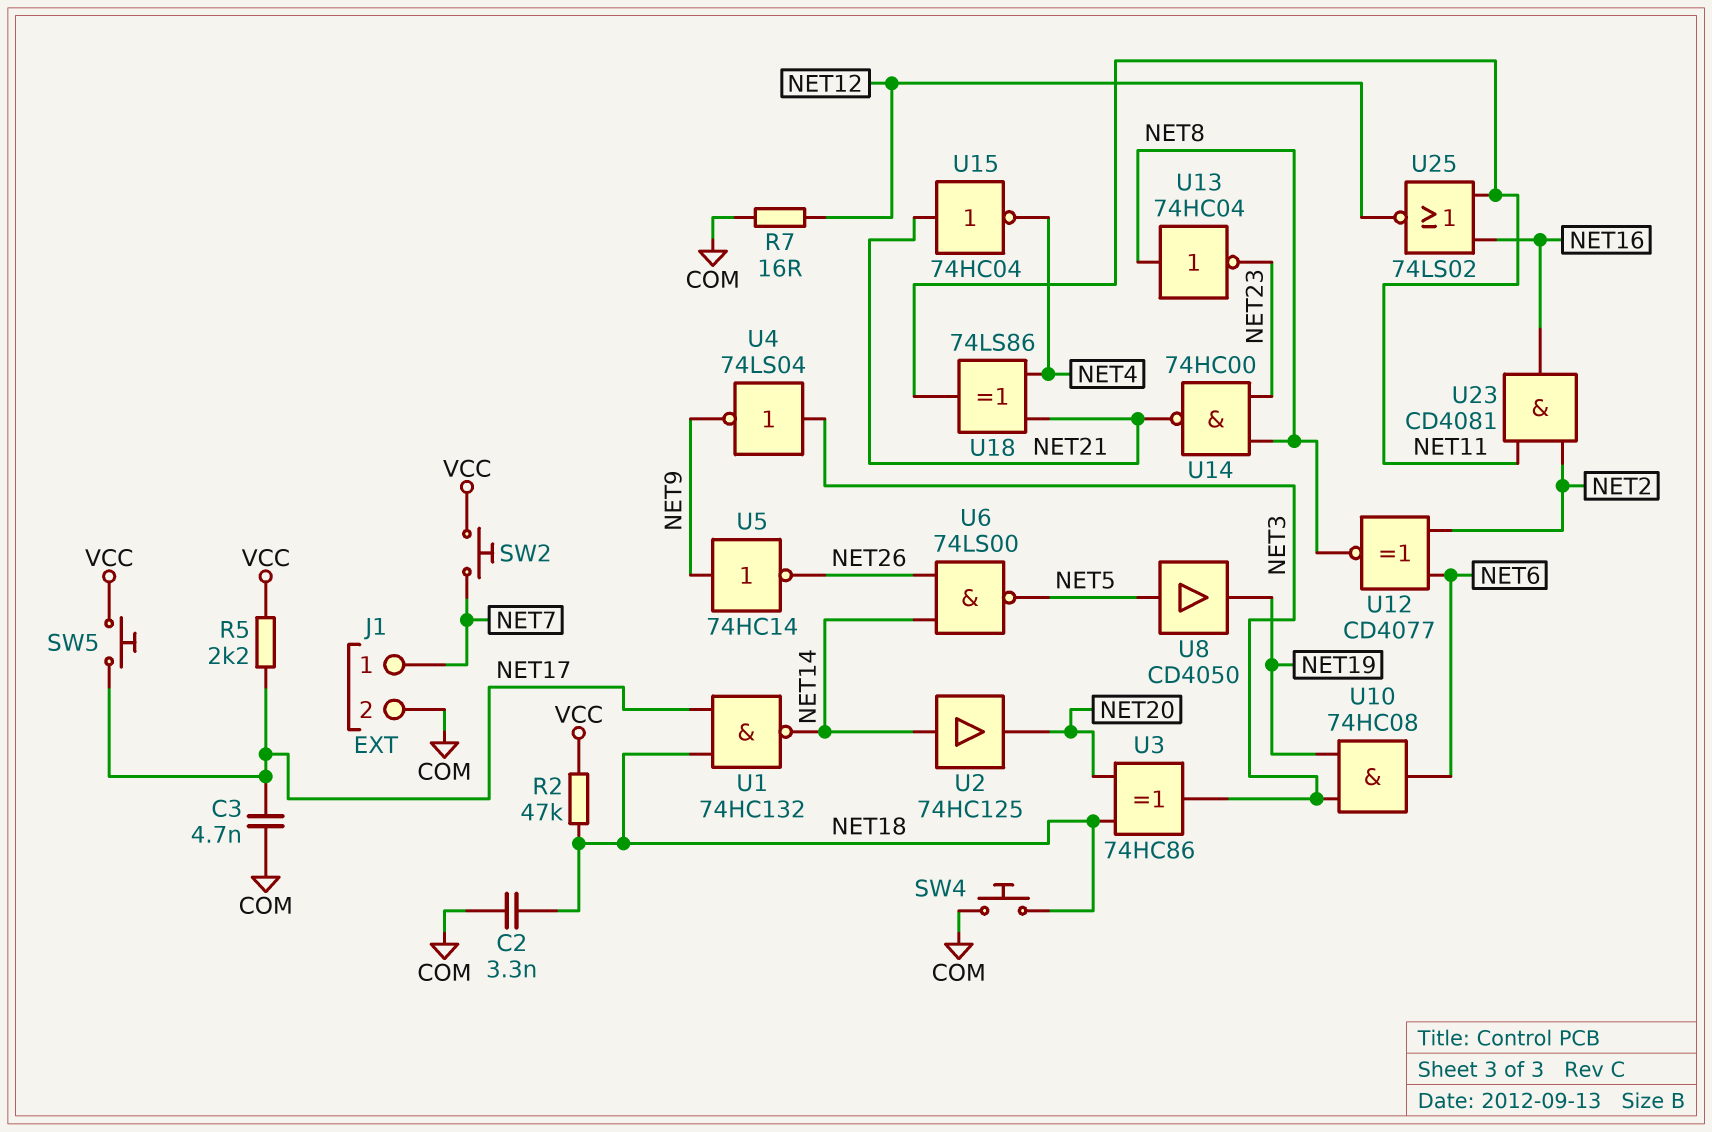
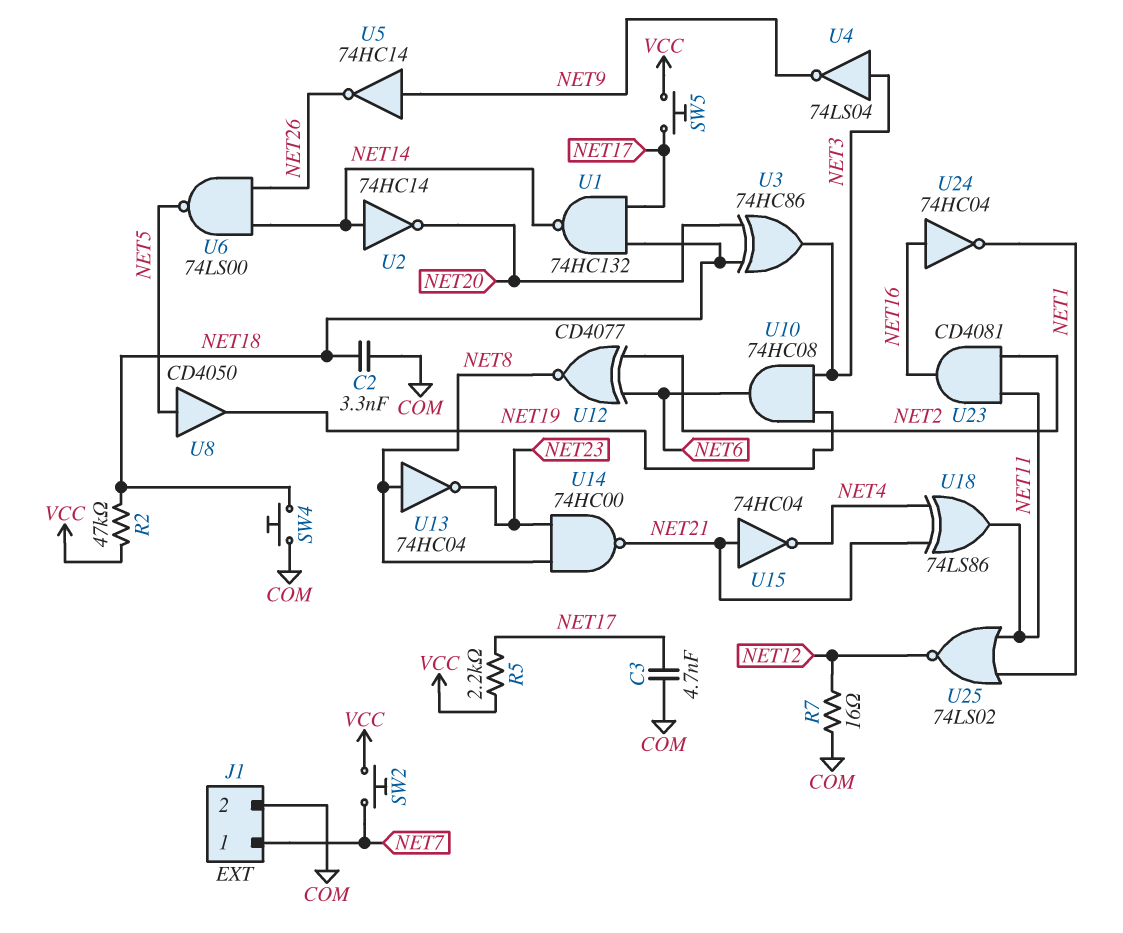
U2: buffer 74HC125 (in NET14, out NET20) -> NOT 74HC14 (in NET14, out NET20)
U24: none -> NOT 74HC04 (in NET16, out NET1)
U25: NOR 74LS02 (in NET11, in NET16, out NET12) -> NOR 74LS02 (in NET1, in NET11, out NET12)

